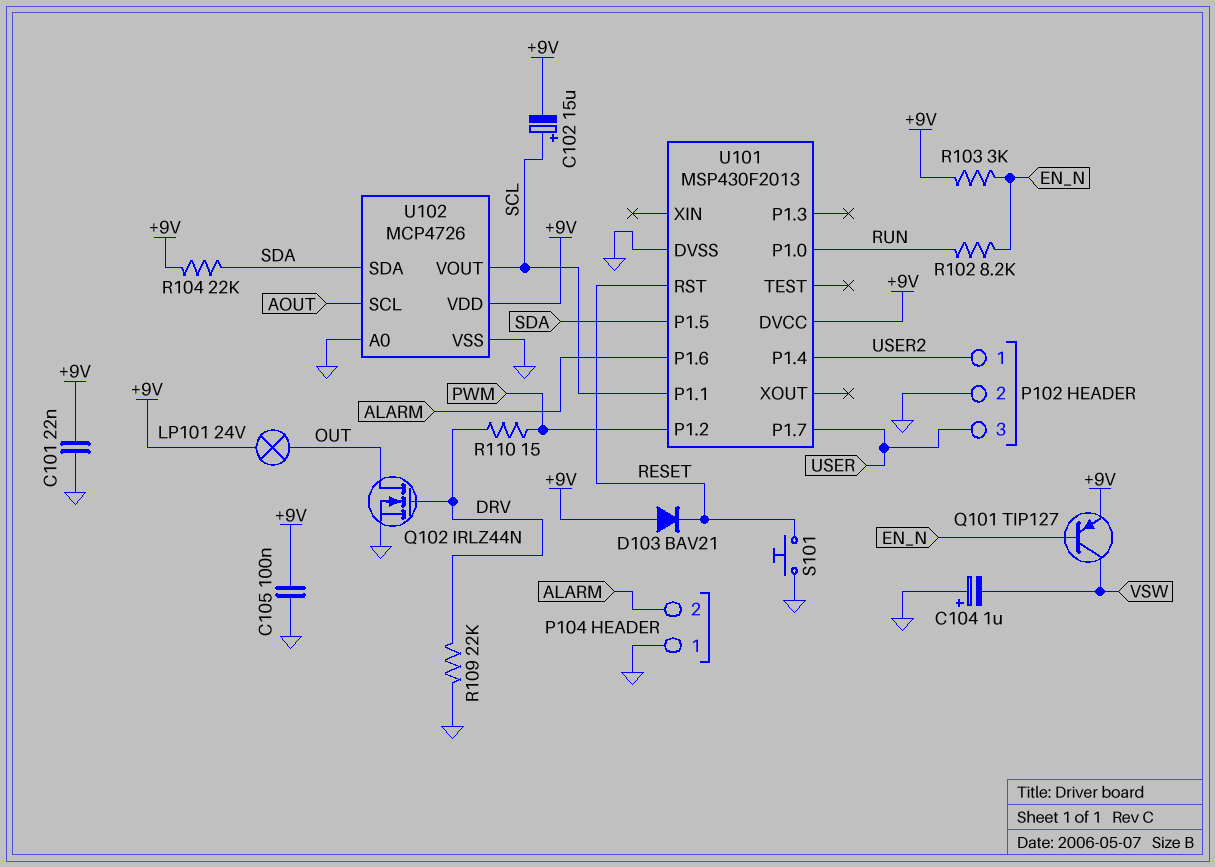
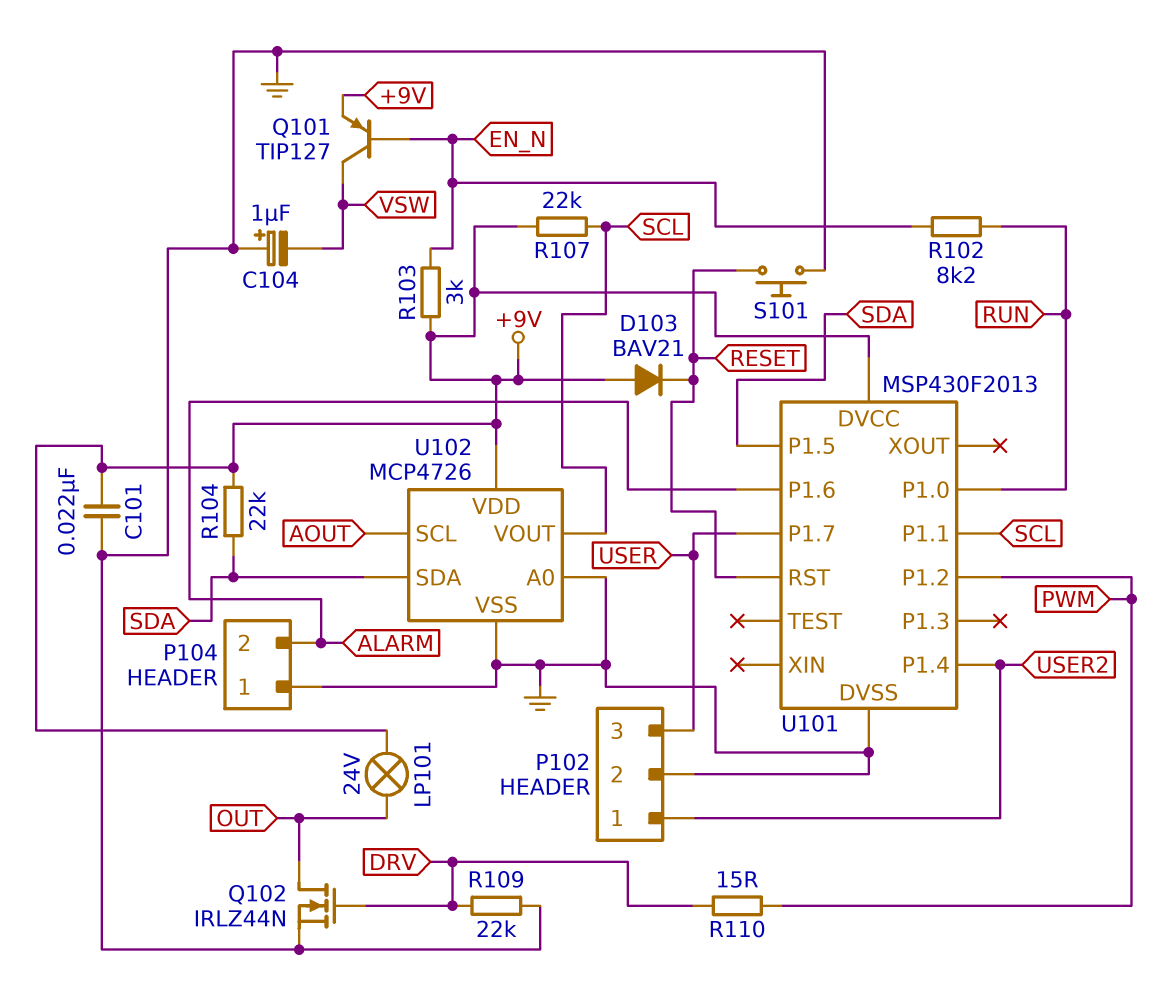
C102: 15uF (plus SCL, minus +9V) -> none
C105: 100nF (+9V, GND) -> none
R107: none -> 22k (+9V, SCL)

